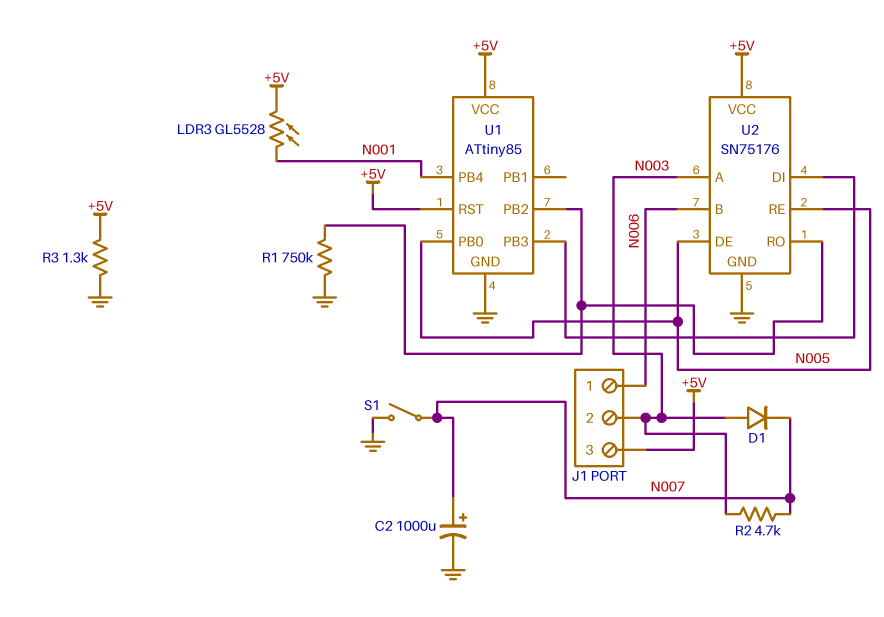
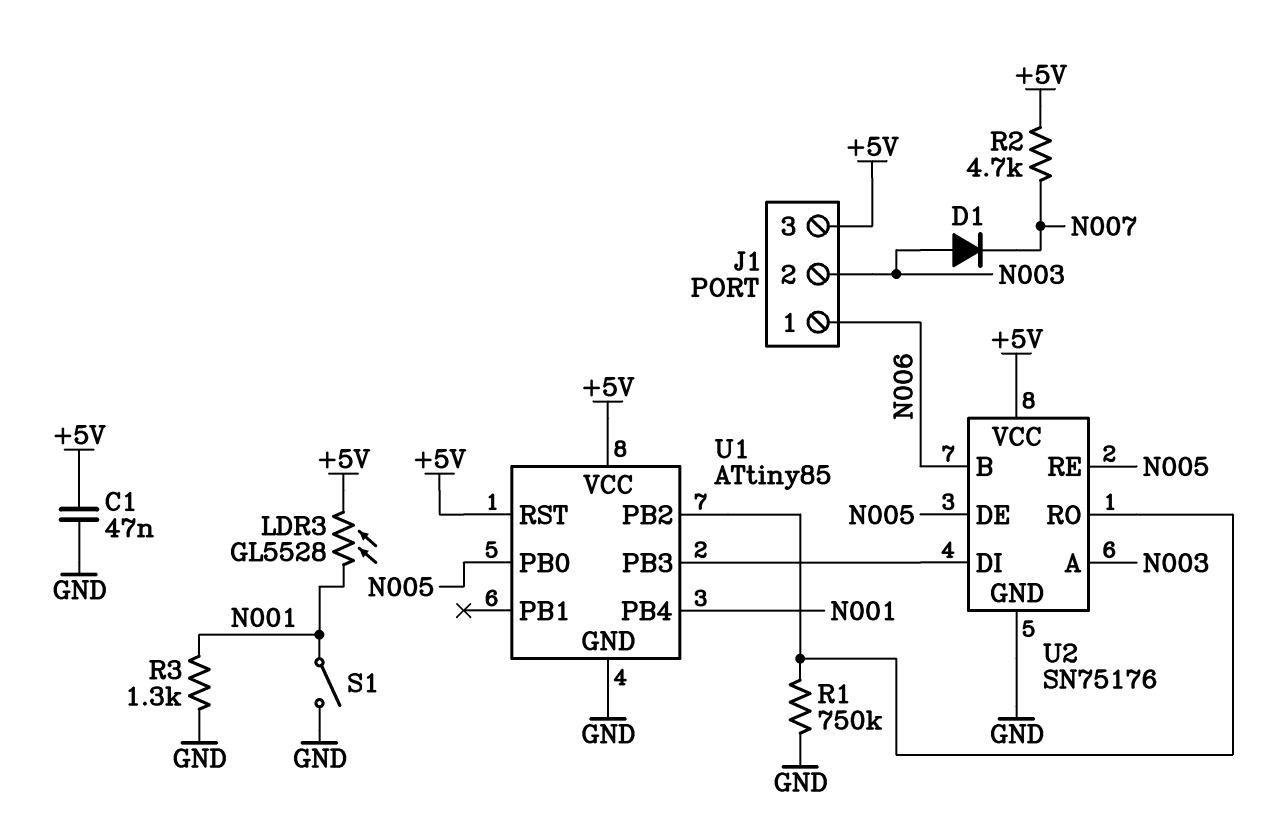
C1: none -> 47nF (+5V, GND)
C2: 1000uF (plus N007, minus GND) -> none
R2: 4.7k (N003, N007) -> 4.7k (+5V, N007)
R3: 1.3k (+5V, GND) -> 1.3k (GND, N001)
S1: switch (GND, N007) -> switch (GND, N001)

